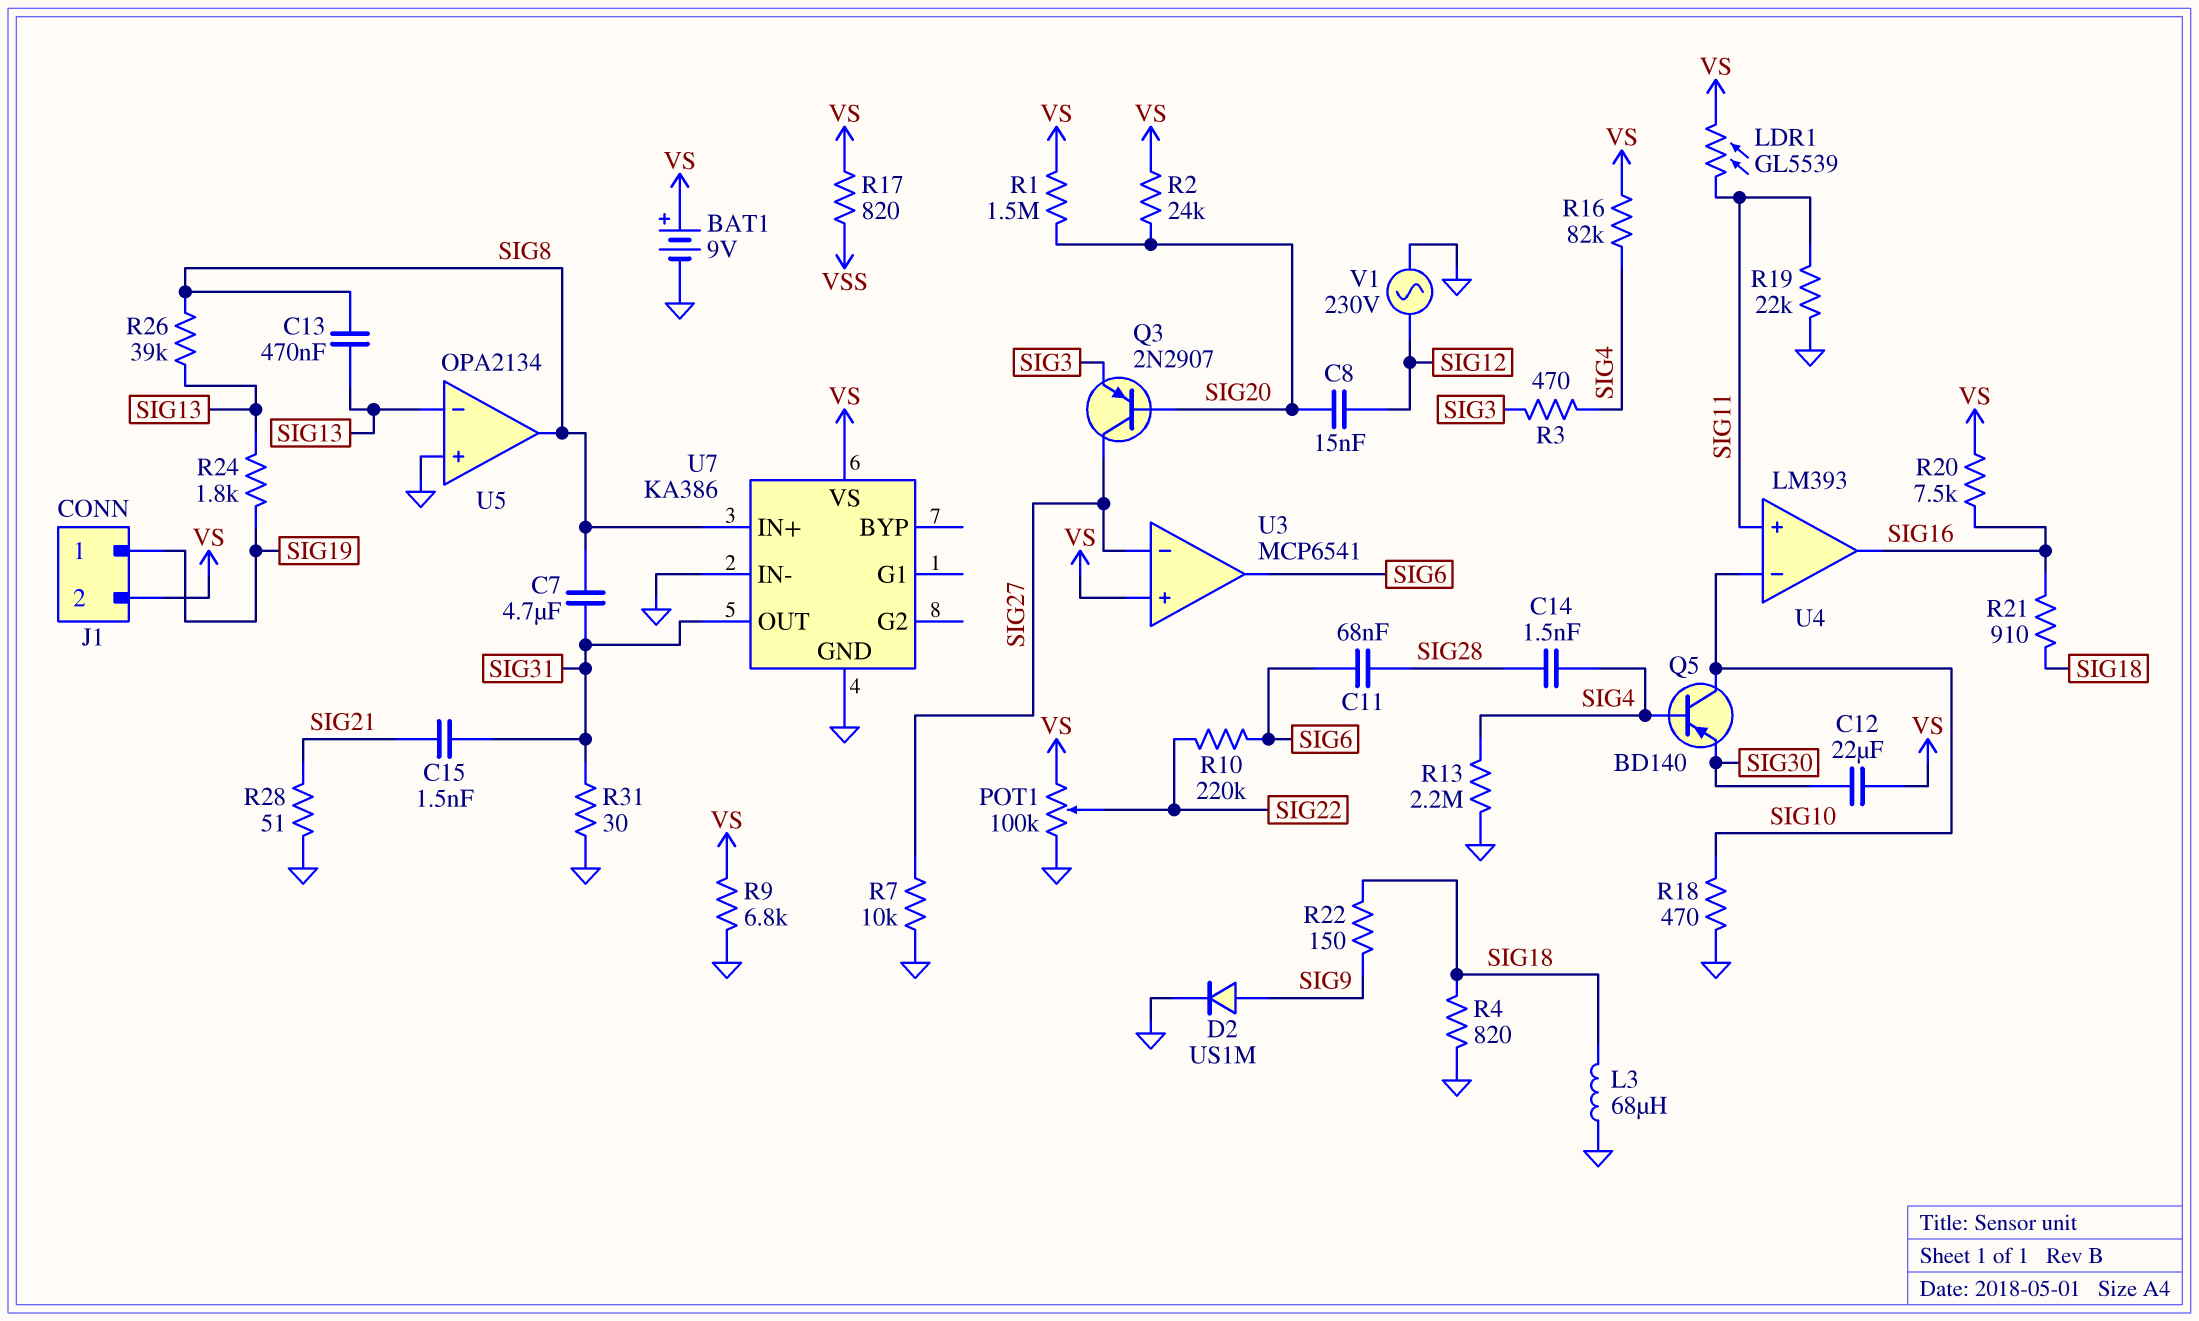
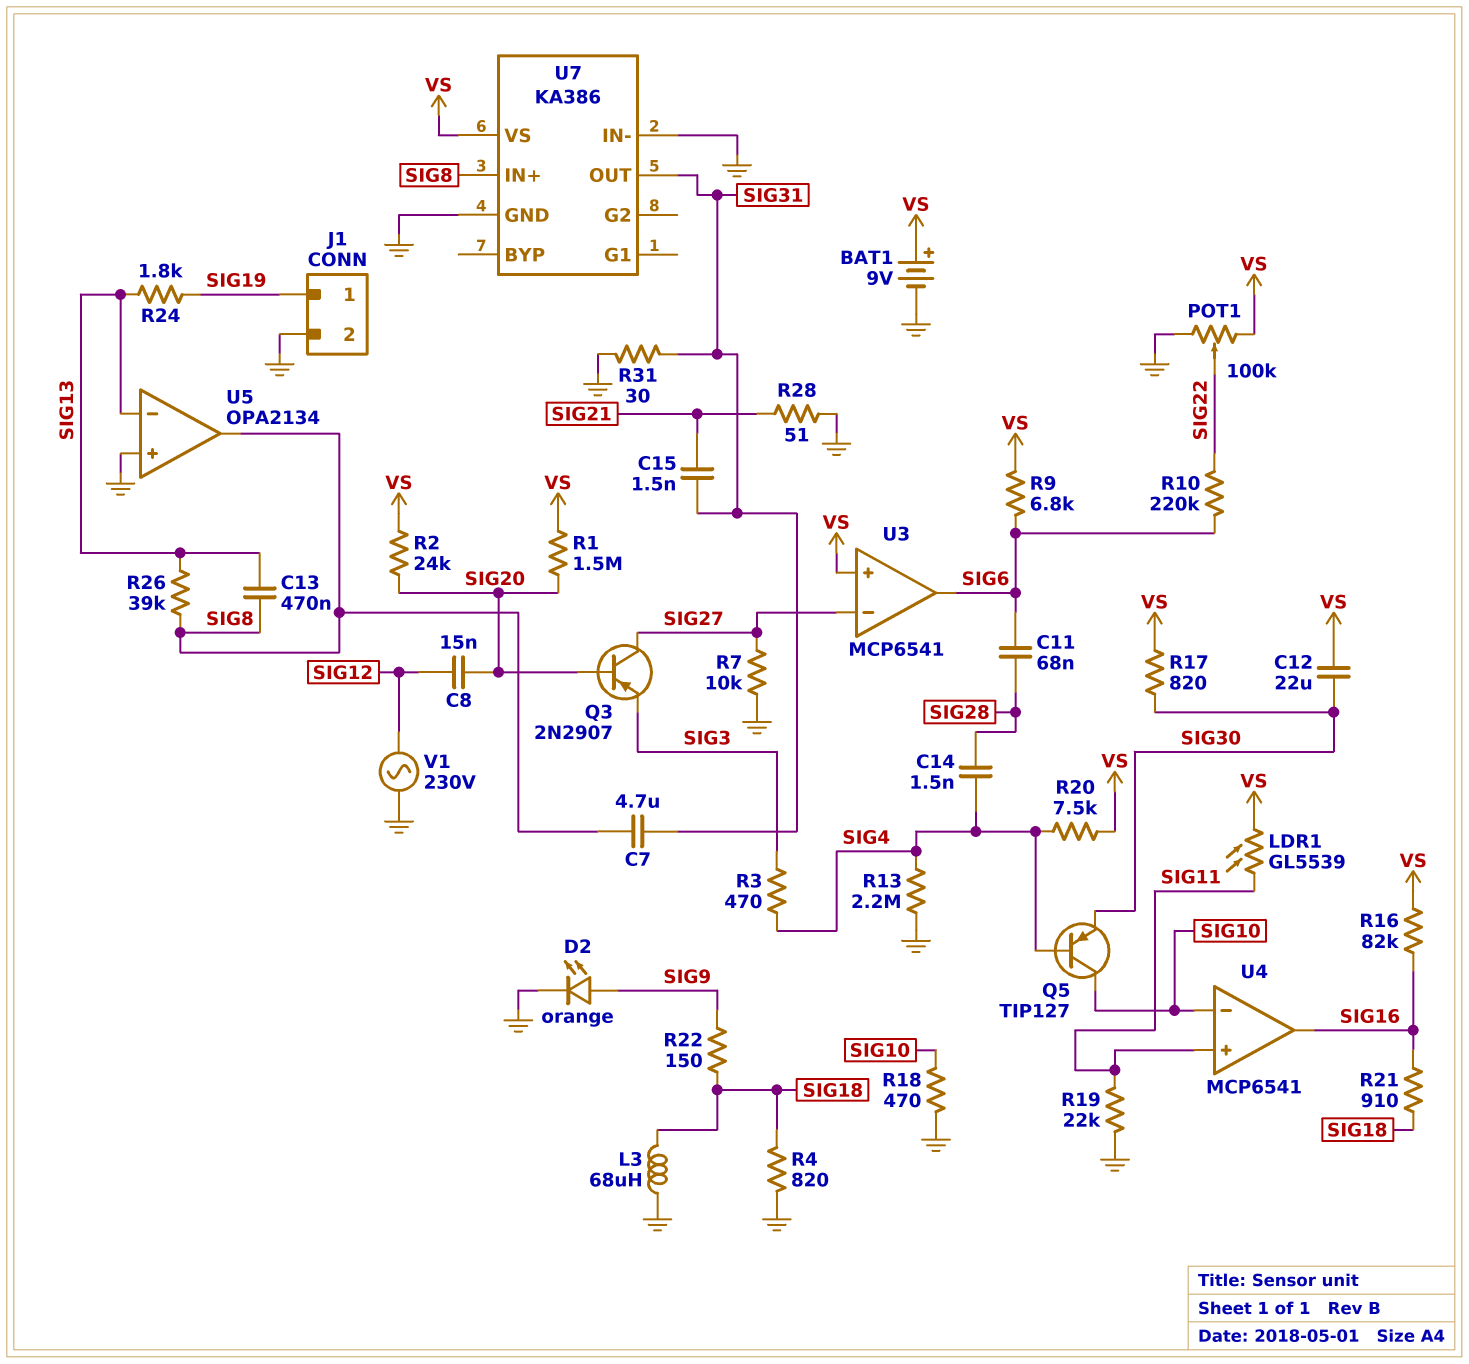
D2: diode US1M (A SIG9, K GND) -> LED orange (A SIG9, K GND)
J1 pin 2: VS -> GND
Q5: PNP BD140 (B SIG4, C SIG10, E SIG30) -> PNP TIP127 (B SIG4, C SIG10, E SIG30)
R9: 6.8k (GND, VS) -> 6.8k (SIG6, VS)
R16: 82k (SIG4, VS) -> 82k (SIG16, VS)
R17: 820 (VS, VSS) -> 820 (SIG30, VS)
R20: 7.5k (SIG16, VS) -> 7.5k (SIG4, VS)
U4: LM393 -> MCP6541

